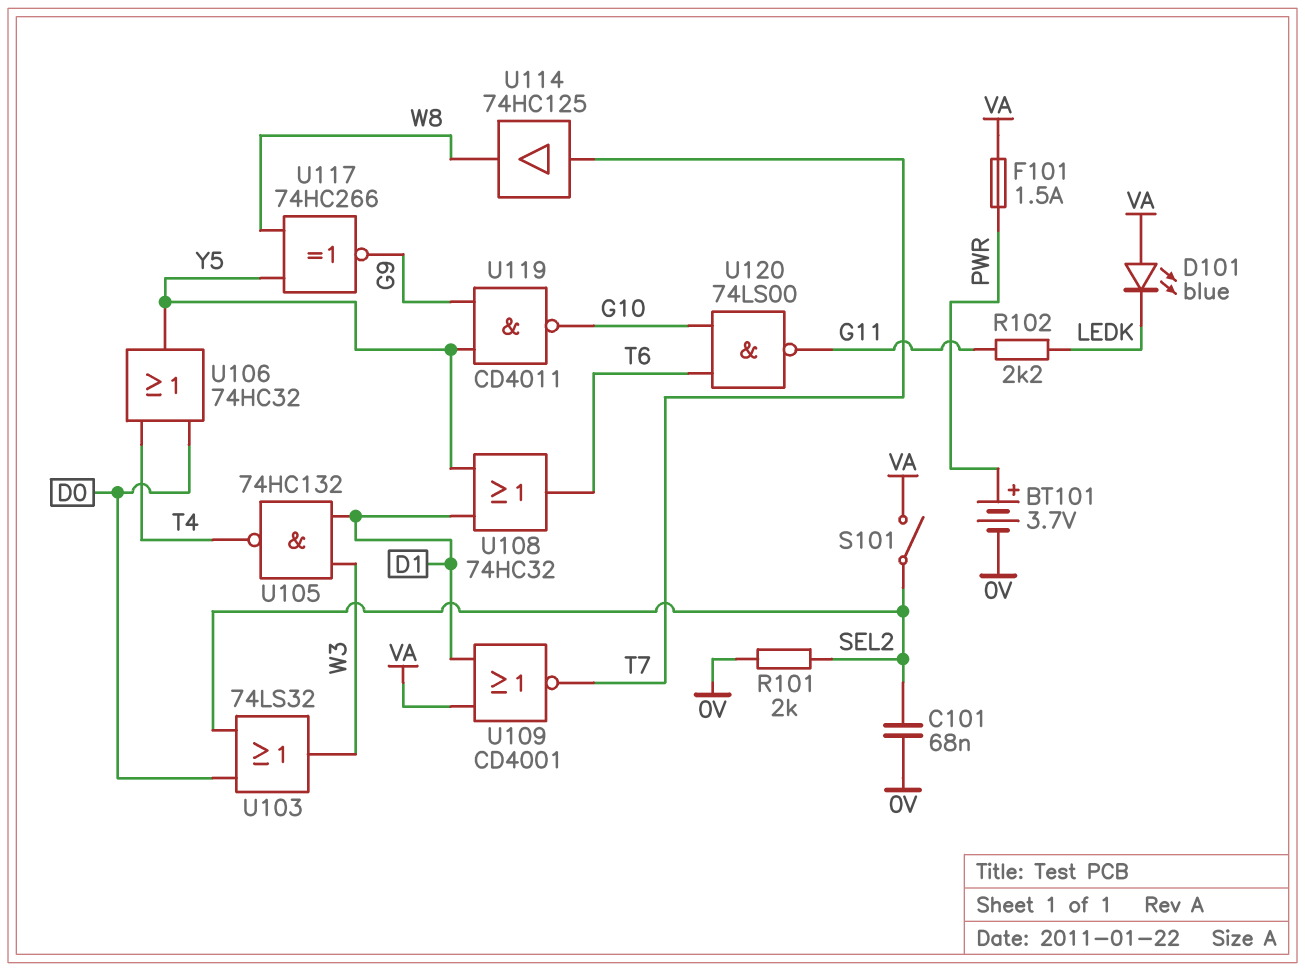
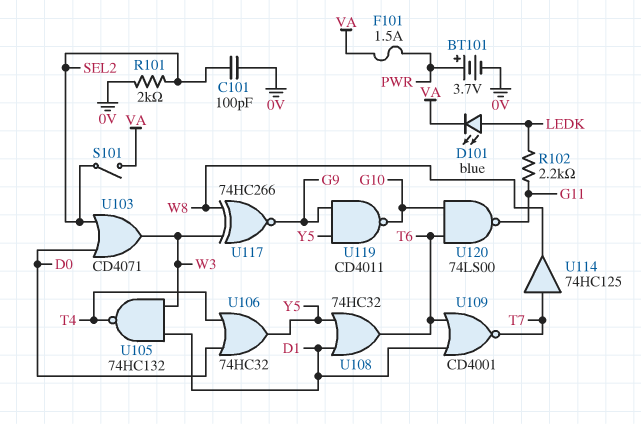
C101: 68nF (0V, SEL2) -> 100pF (0V, SEL2)
D101: LED blue (A VA, K LEDK) -> LED blue (A LEDK, K VA)
U103: OR 74LS32 (in D0, in SEL2, out W3) -> OR CD4071 (in D0, in SEL2, out W3)
U109: NOR CD4001 (in D1, in VA, out T7) -> NOR CD4001 (in D1, in T6, out T7)
U117: XNOR 74HC266 (in W8, in Y5, out G9) -> XNOR 74HC266 (in W3, in W8, out G9)

